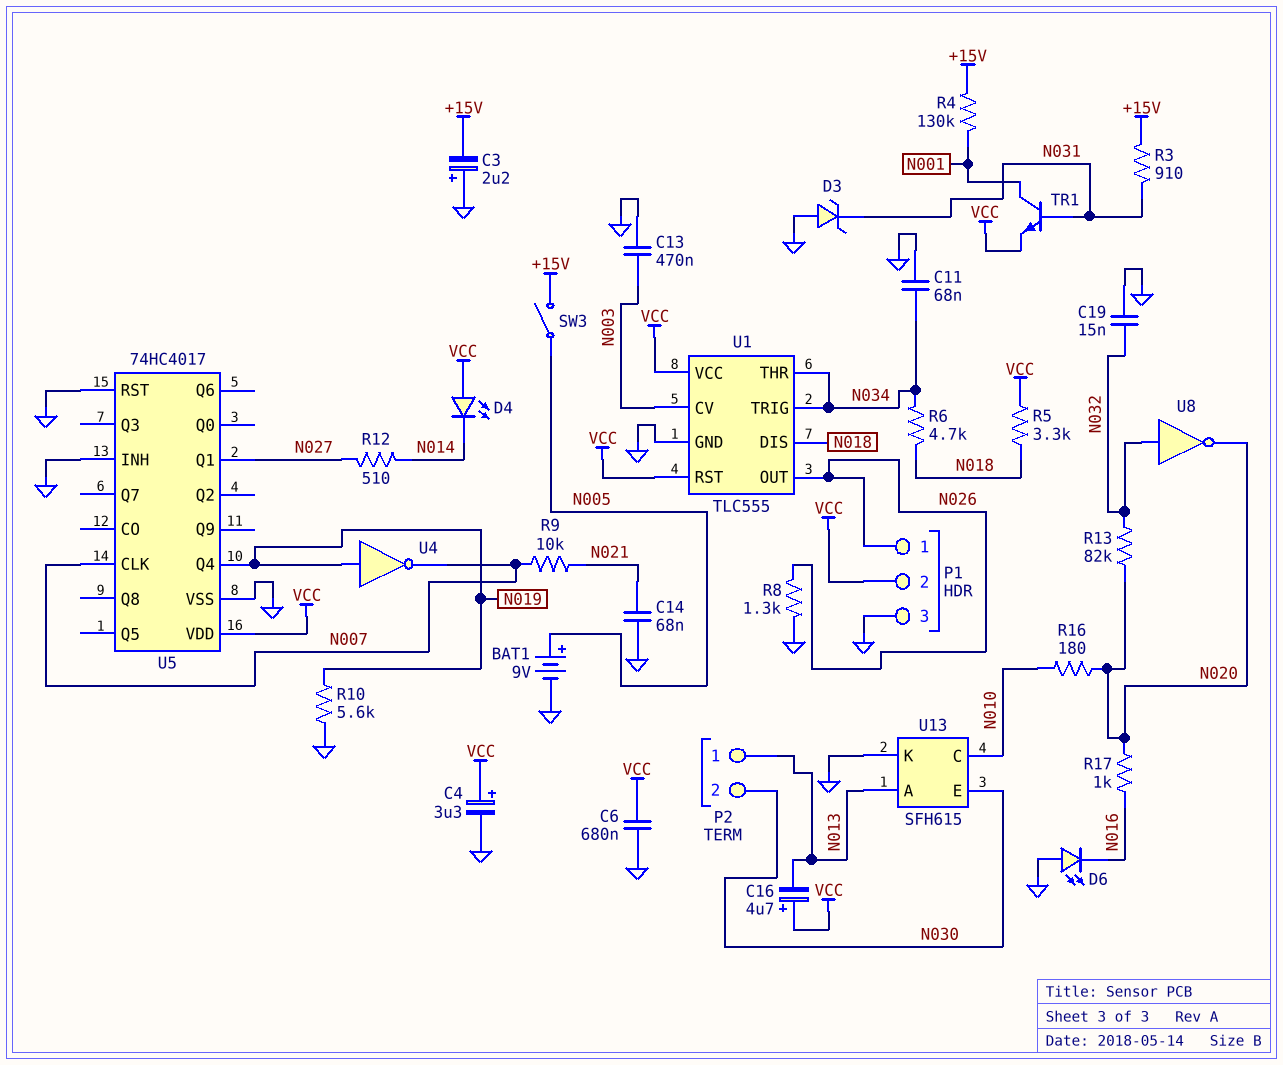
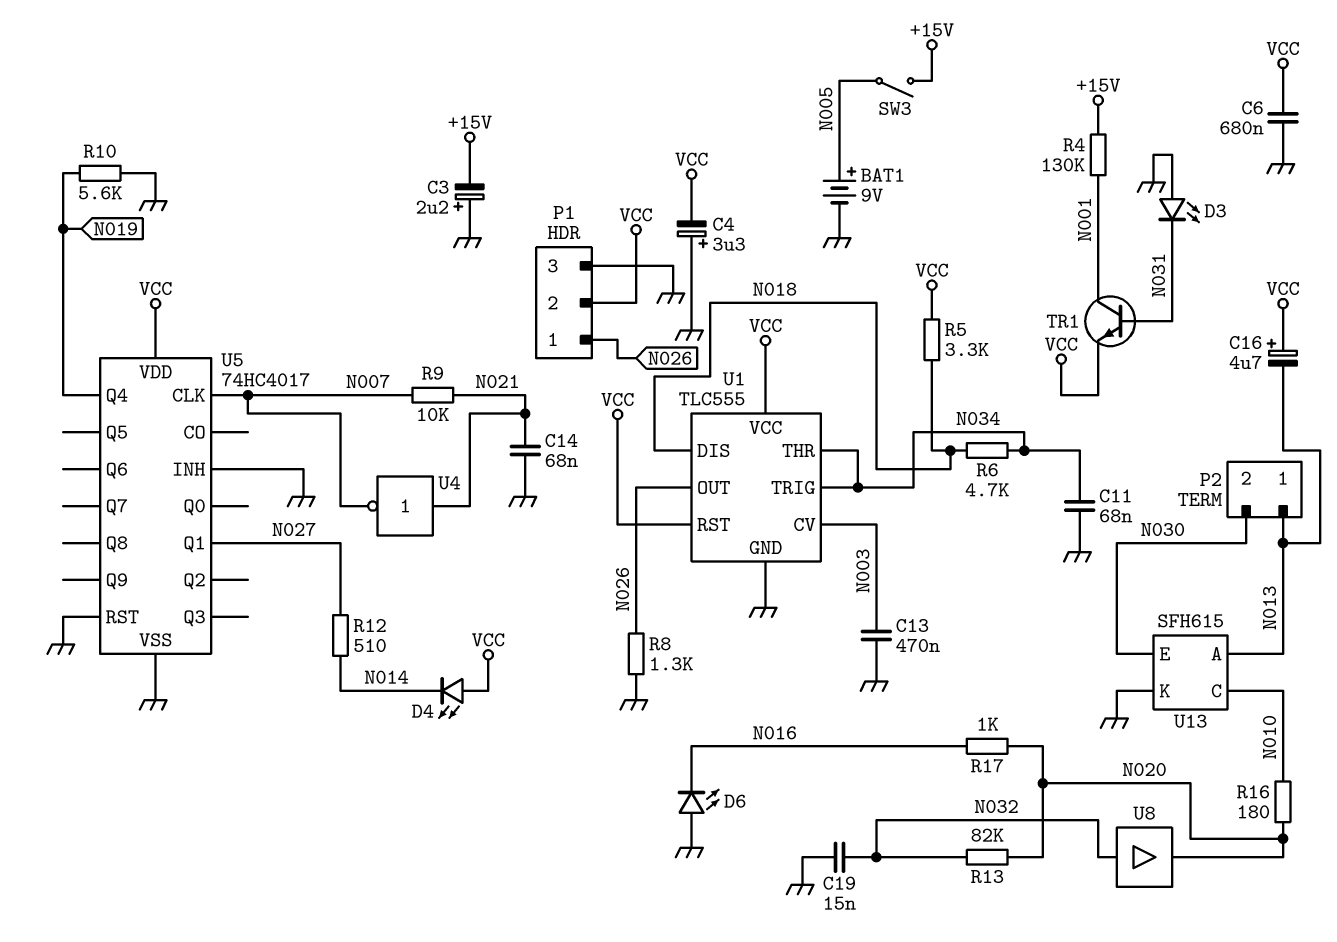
C4: 3.3uF (plus VCC, minus GND) -> 3.3uF (plus GND, minus VCC)
D3: zener (A GND, K N031) -> LED (A GND, K N031)
R3: 910 (+15V, N031) -> none
U4: NOT (in N019, out N007) -> NOT (in N021, out N007)
U8: NOT (in N032, out N020) -> buffer (in N032, out N020)

